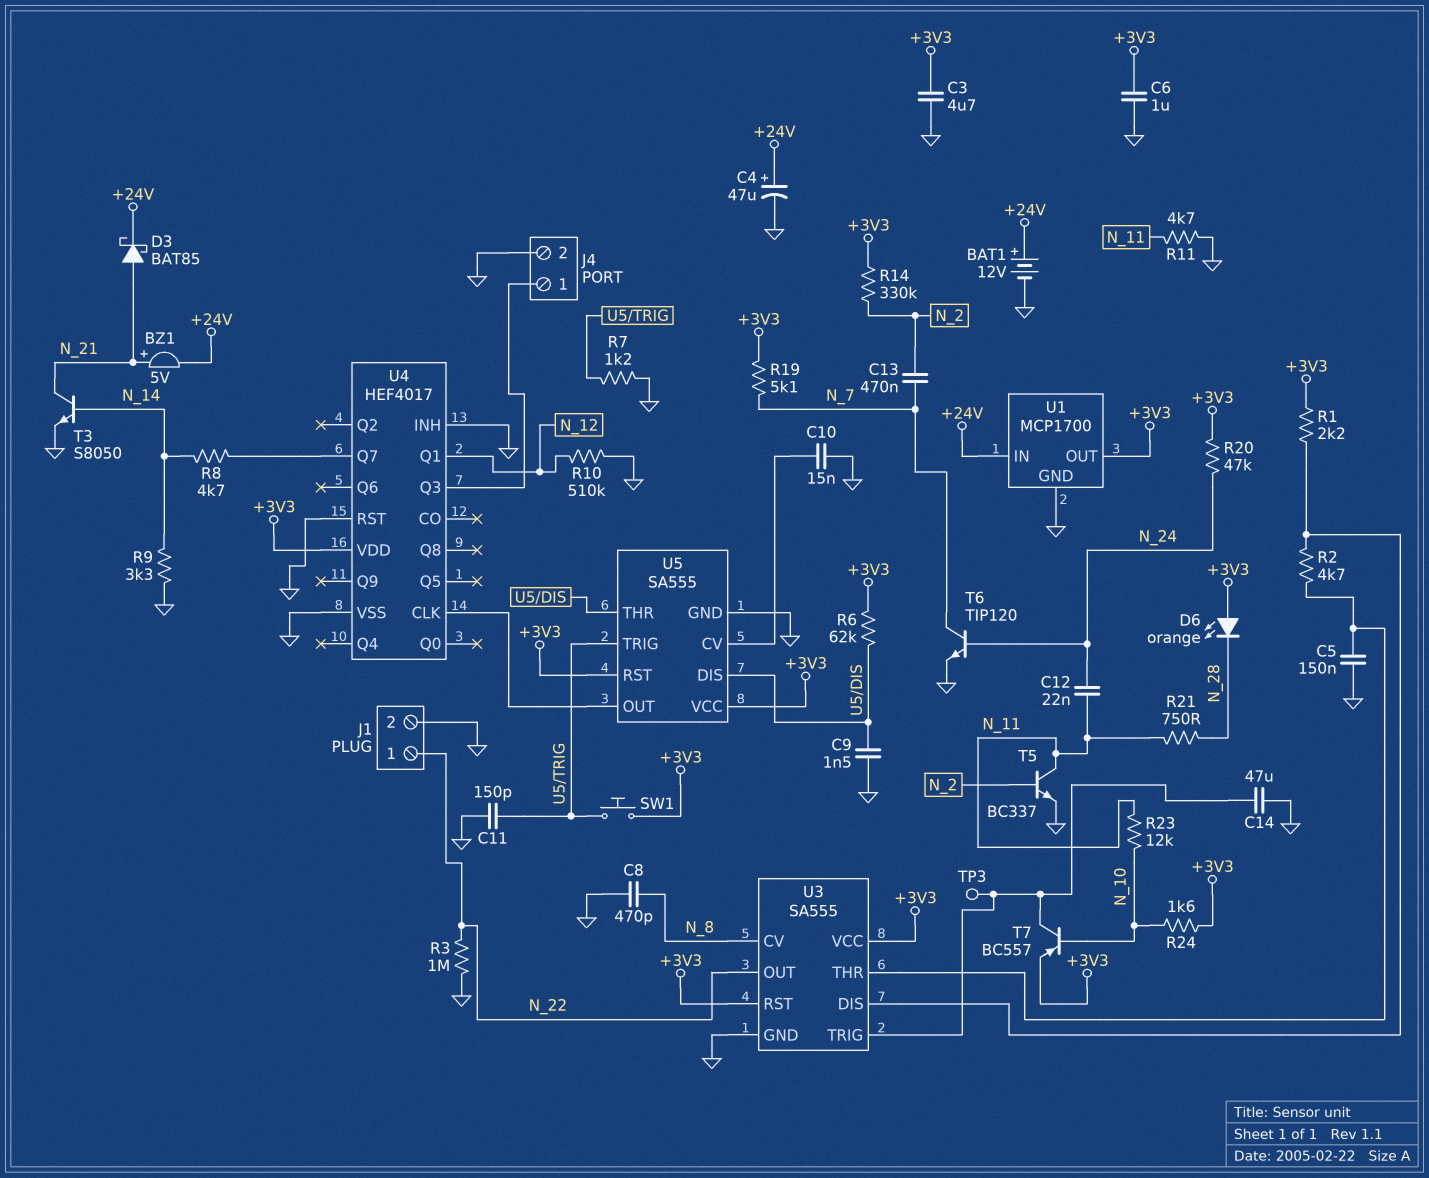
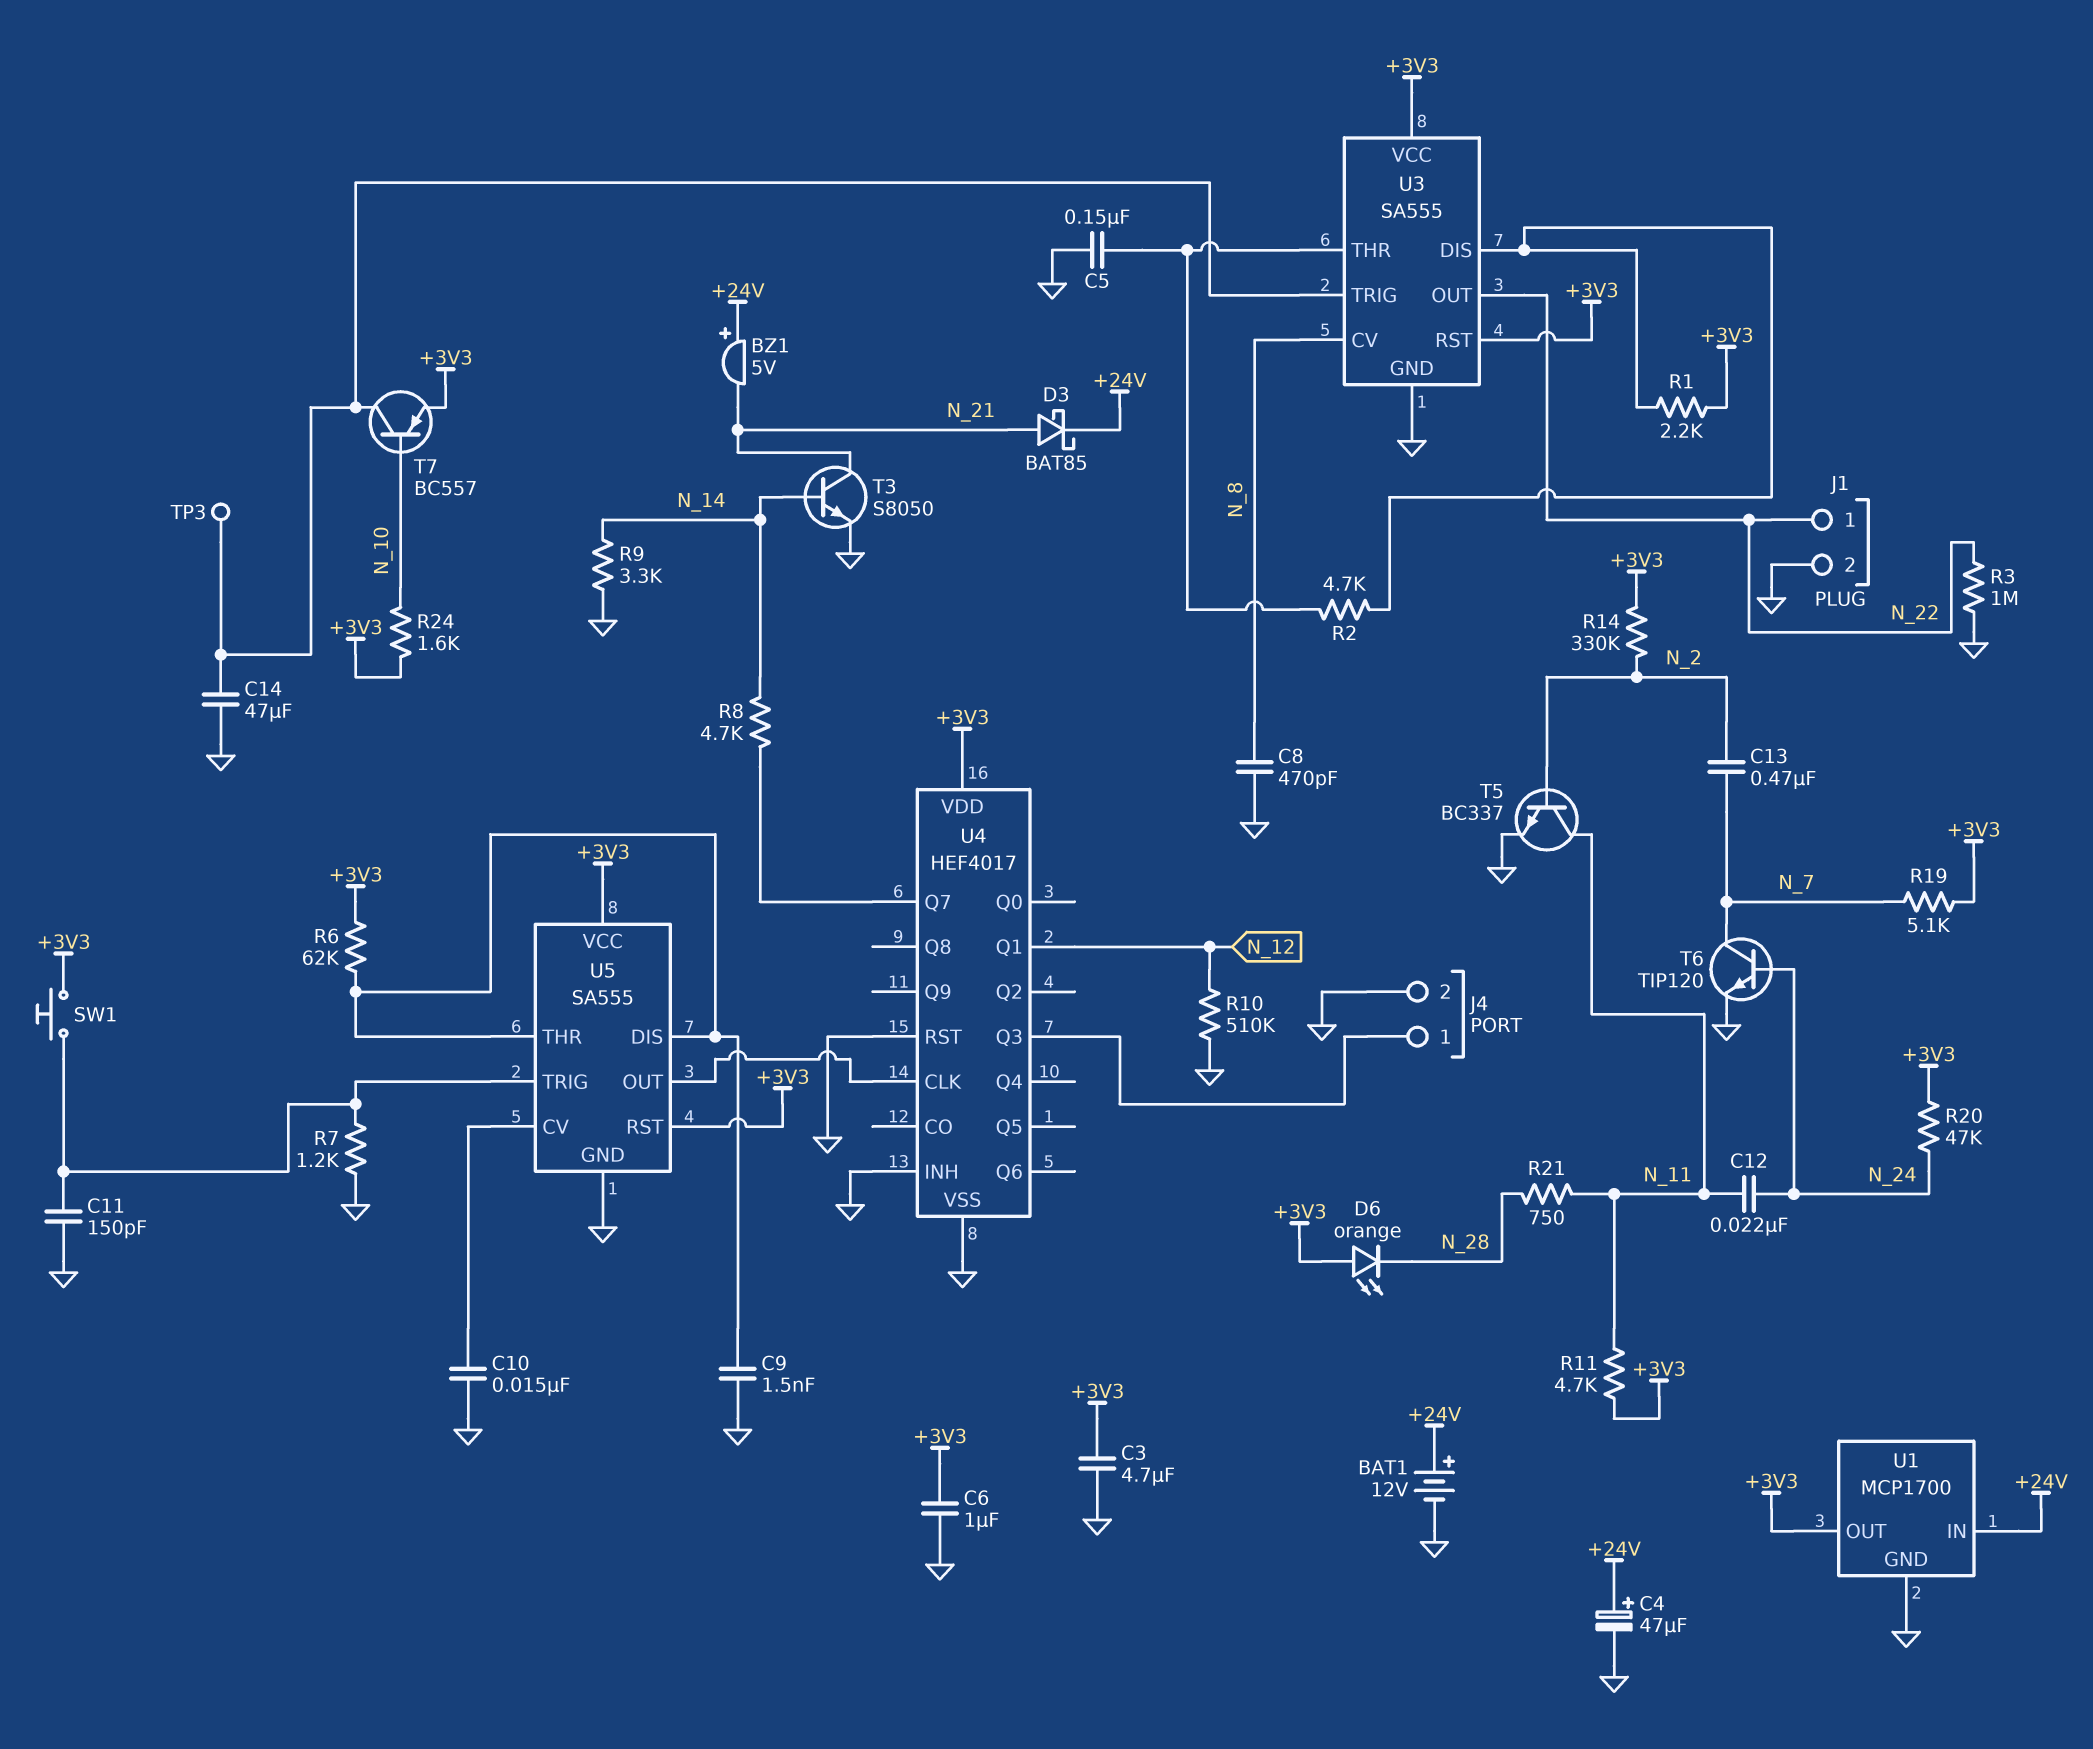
BZ1: buzzer 5V (plus N_21, minus +24V) -> buzzer 5V (plus +24V, minus N_21)
R11: 4.7k (GND, N_11) -> 4.7k (+3V3, N_11)
R23: 12k (N_10, N_11) -> none

